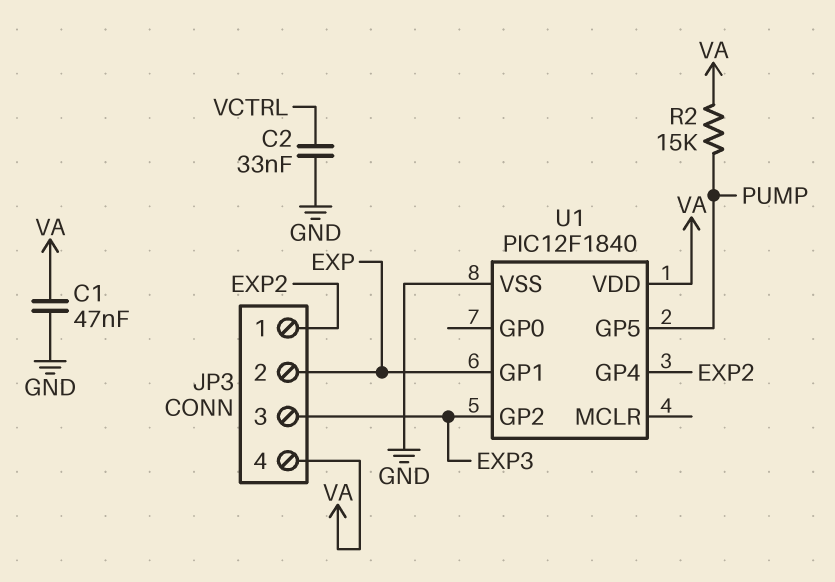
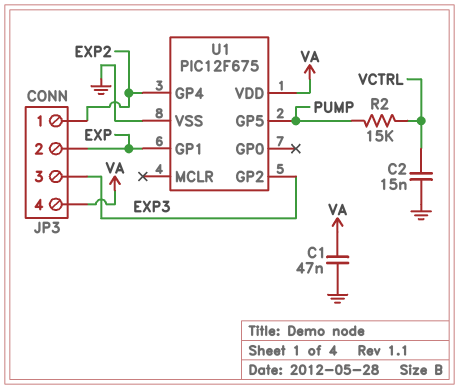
C2: 33nF (GND, VCTRL) -> 15nF (GND, VCTRL)
R2: 15k (PUMP, VA) -> 15k (PUMP, VCTRL)
U1: PIC12F1840 -> PIC12F675

